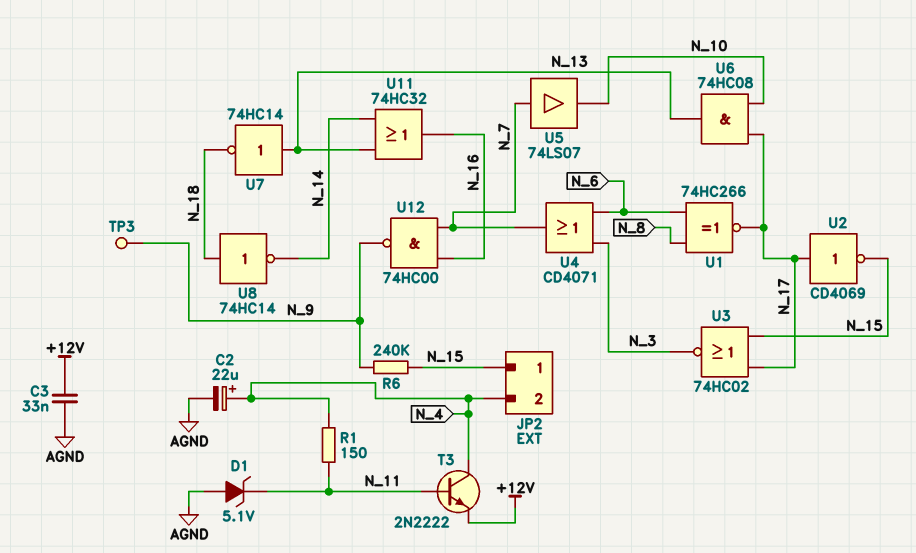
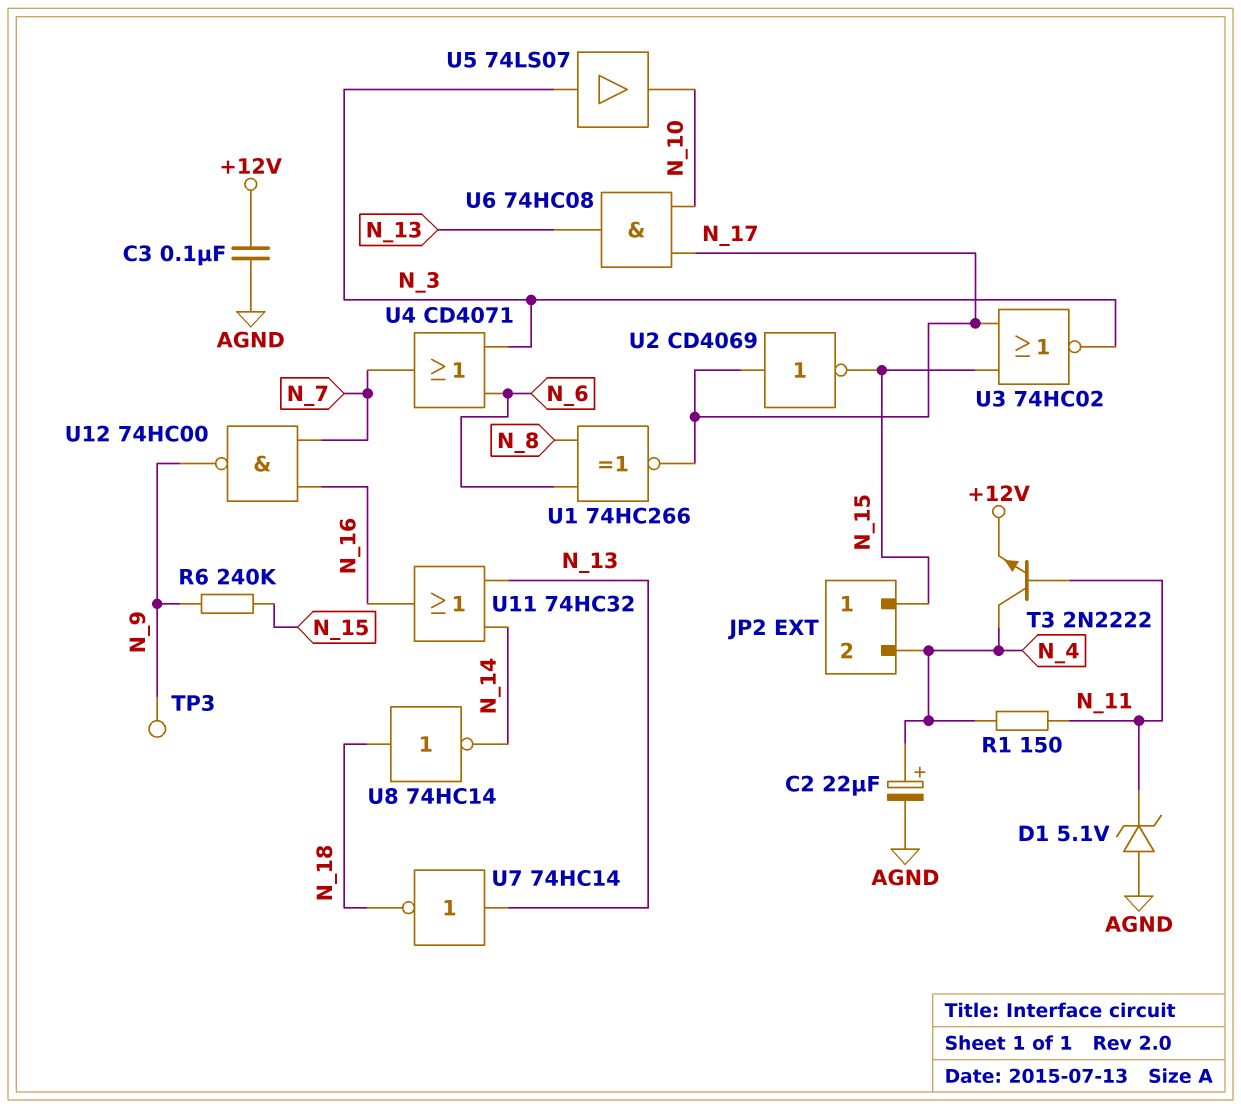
C3: 33nF (+12V, AGND) -> 100nF (+12V, AGND)
U5: buffer 74LS07 (in N_7, out N_10) -> buffer 74LS07 (in N_3, out N_10)

